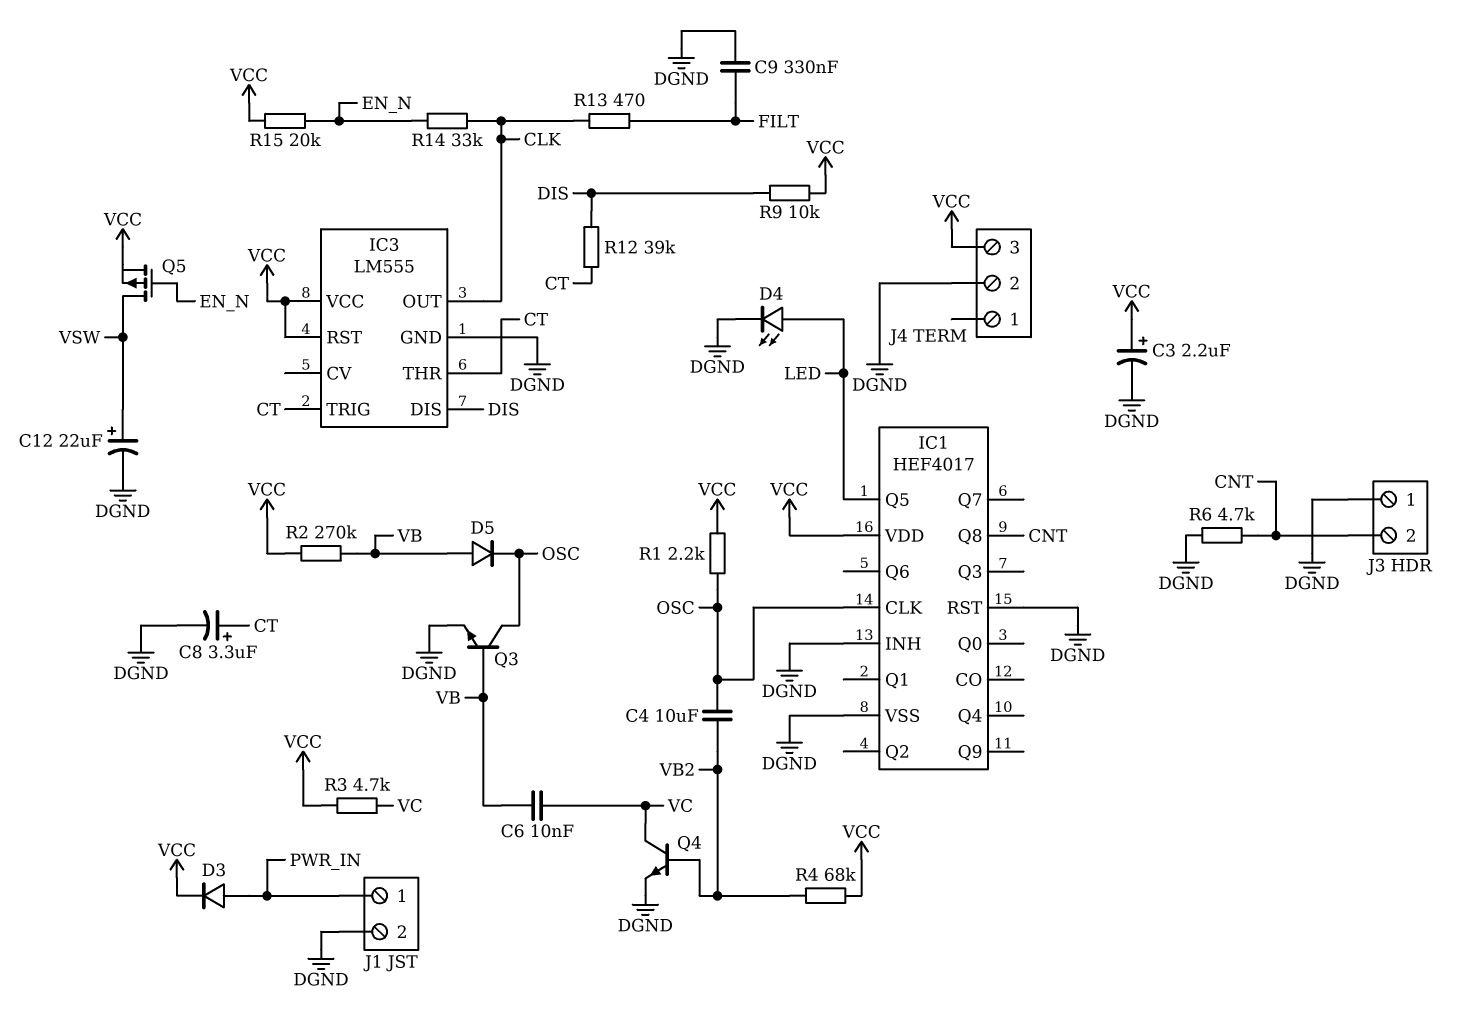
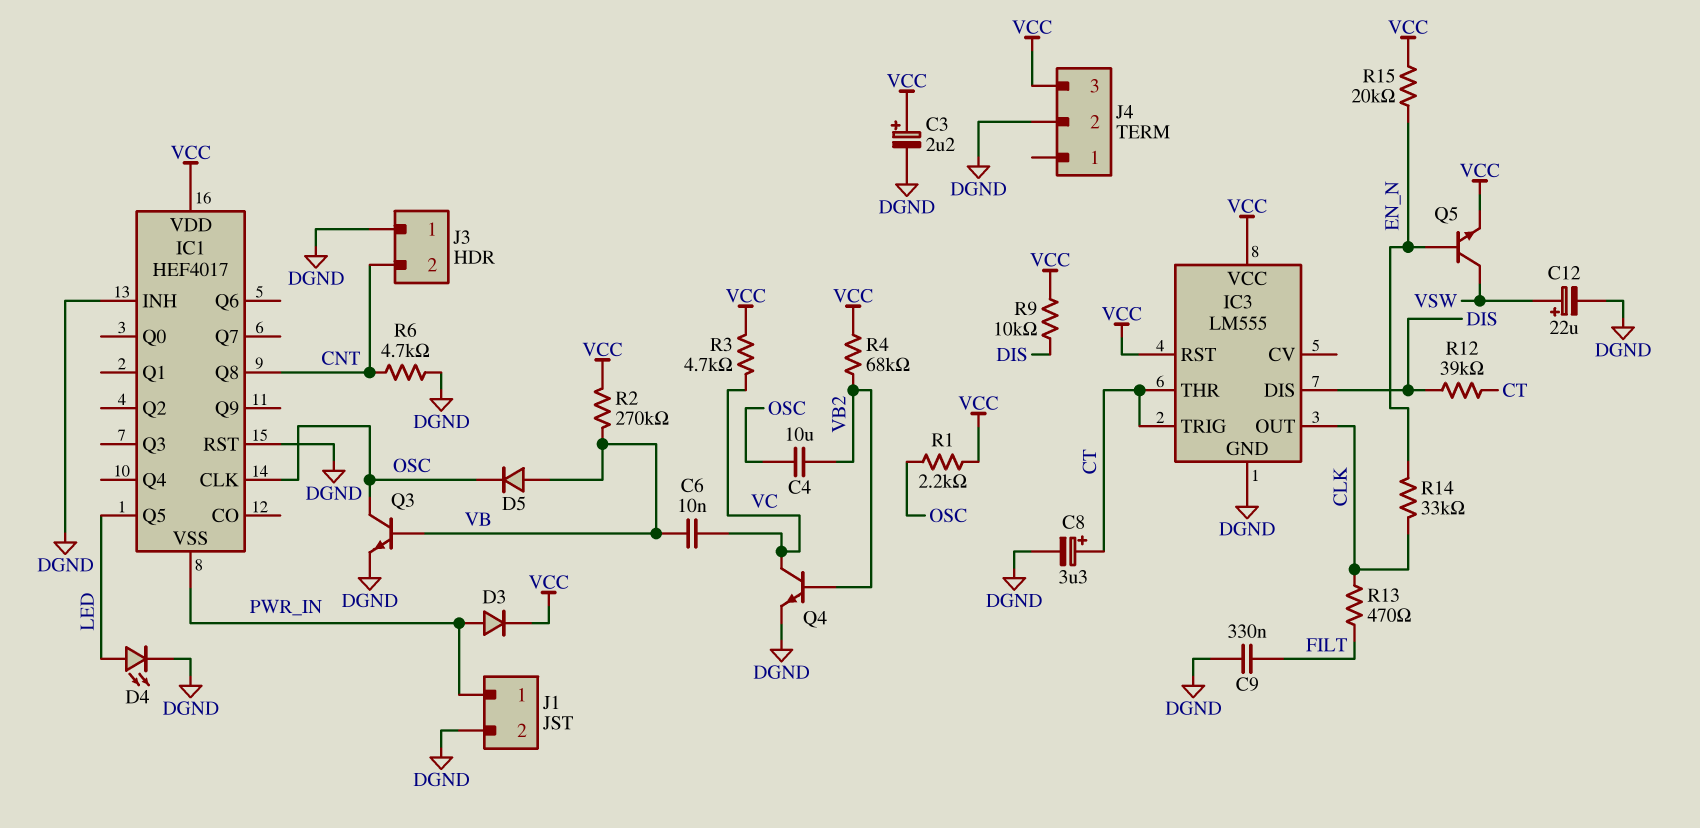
IC1 pin VSS: DGND -> PWR_IN
Q5: PMOS (G EN_N, D VSW, S VCC) -> NPN (B EN_N, C VSW, E VCC)

